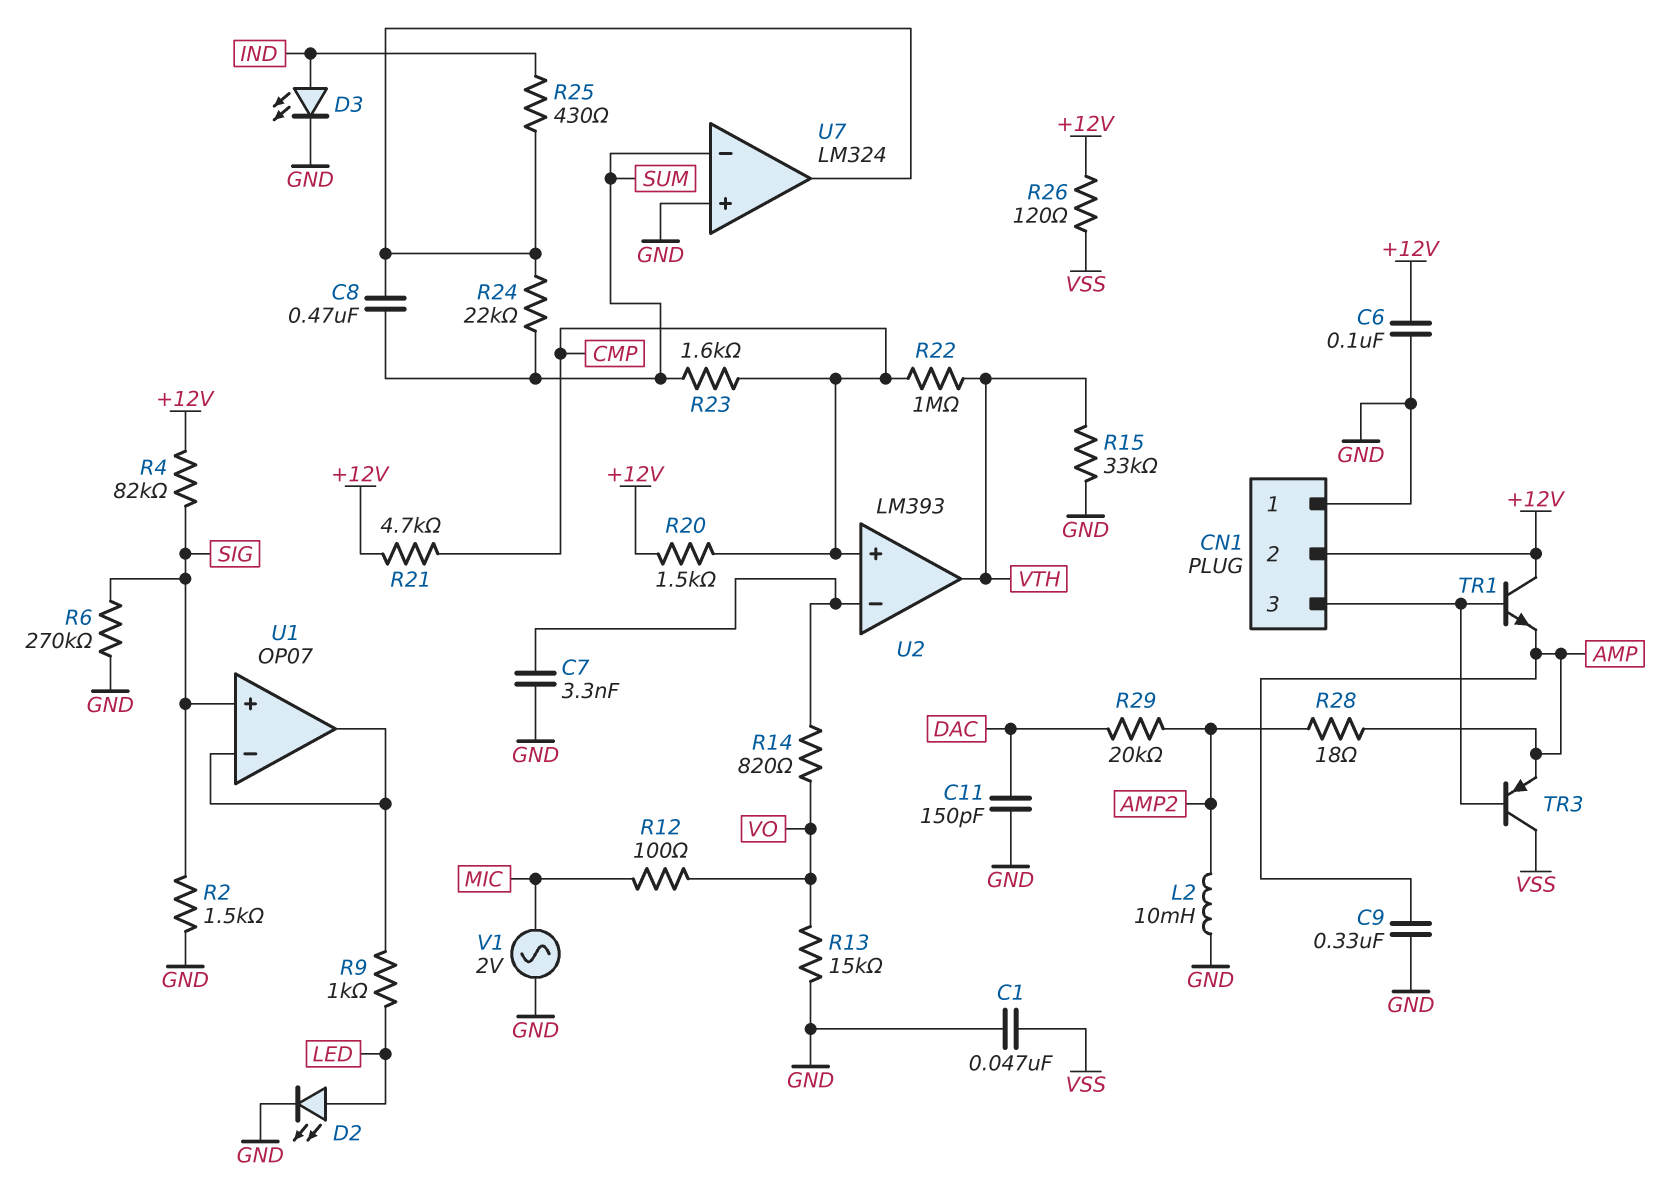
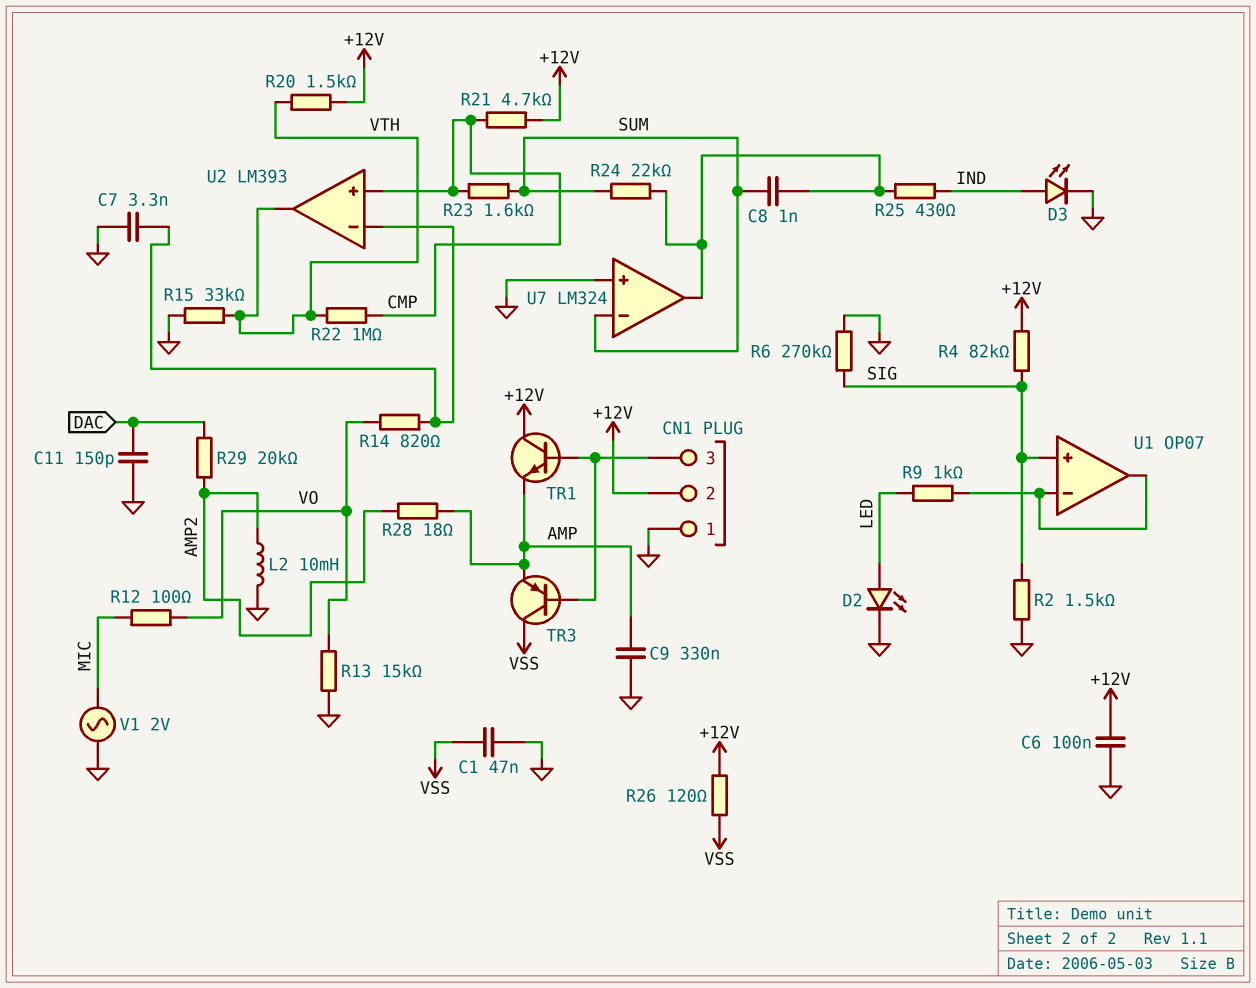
C8: 470nF (SUM, U7/out) -> 1nF (SUM, U7/out)
R20: 1.5k (+12V, CMP) -> 1.5k (+12V, VTH)

